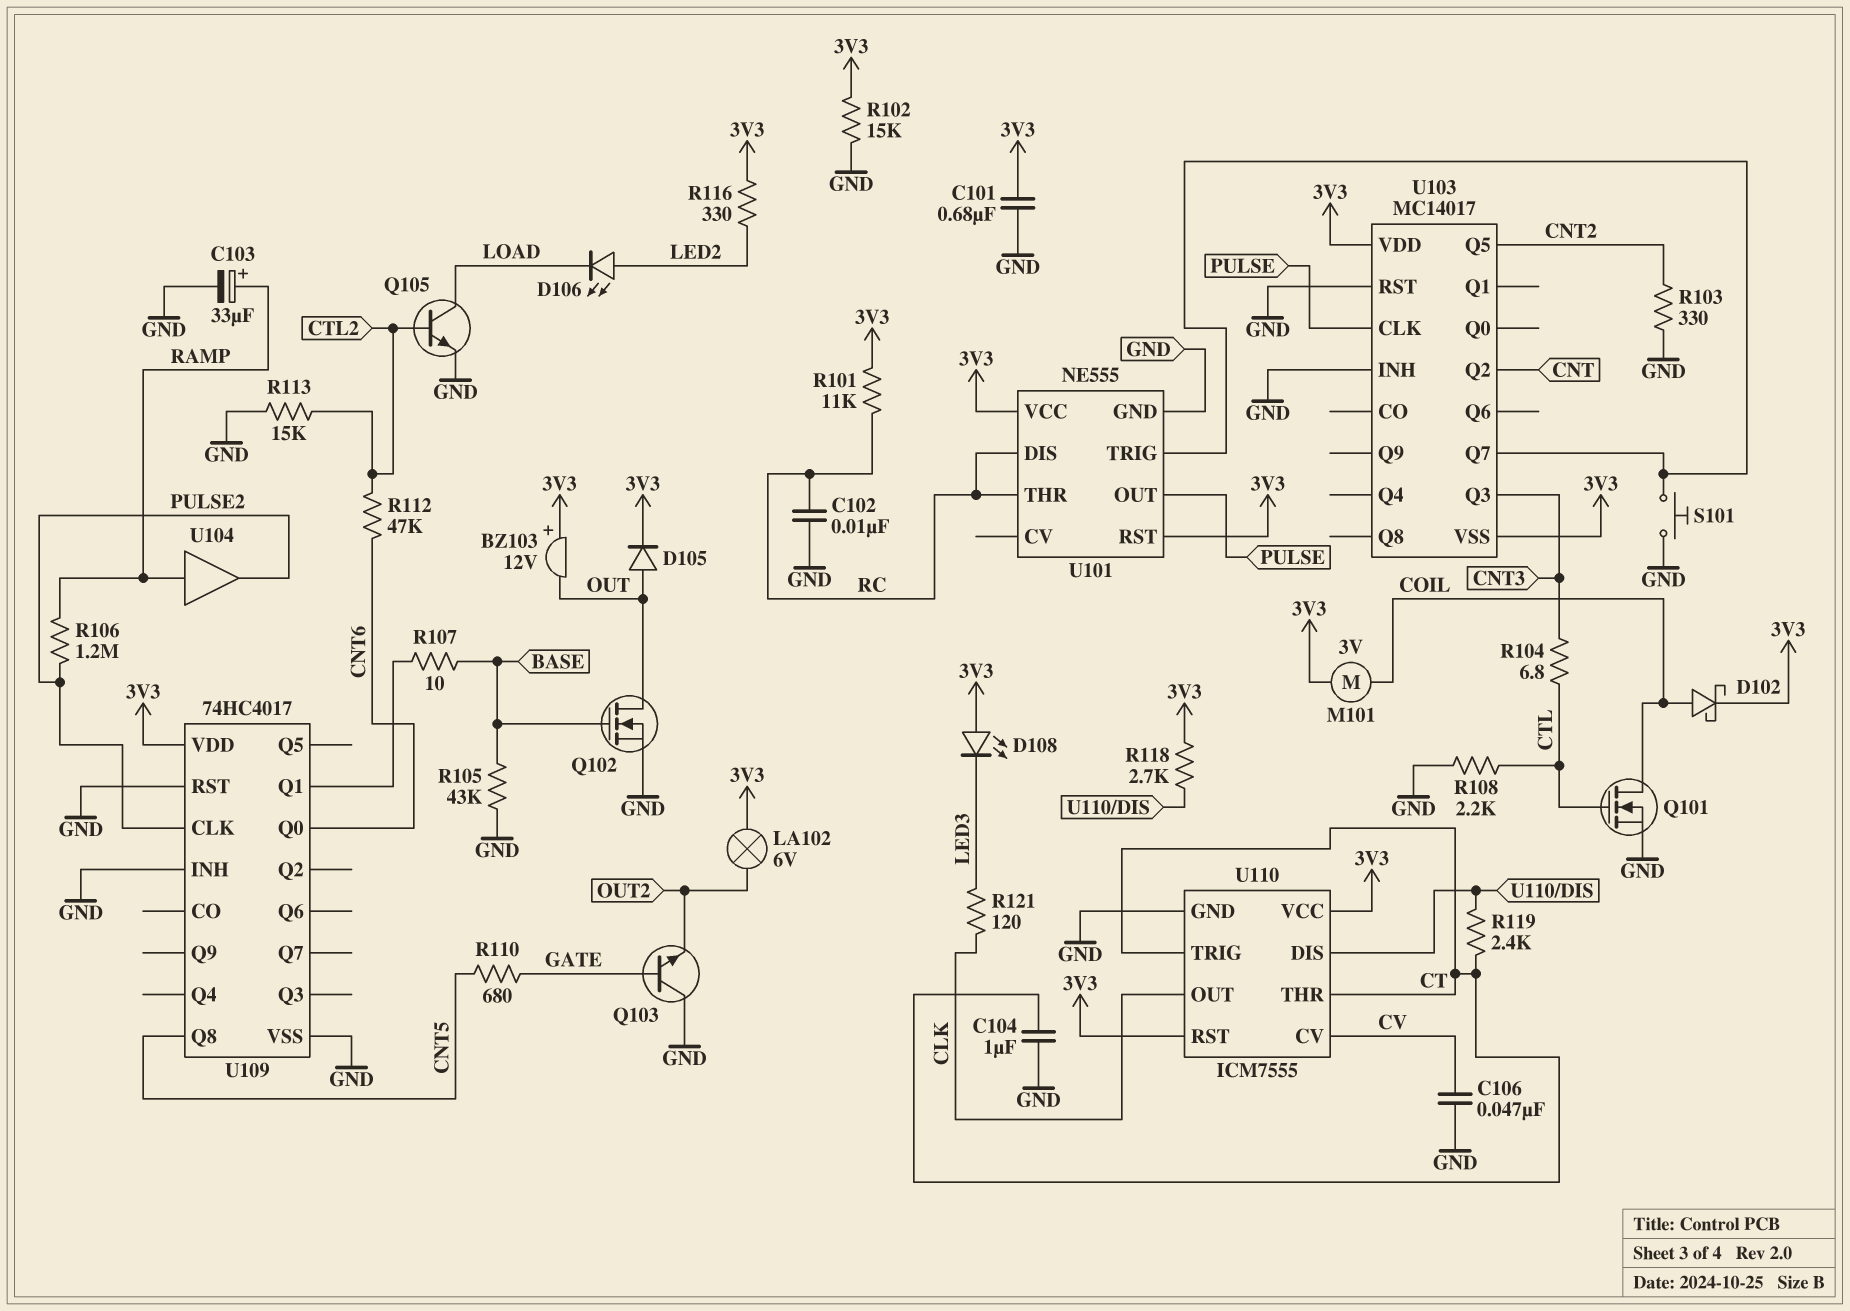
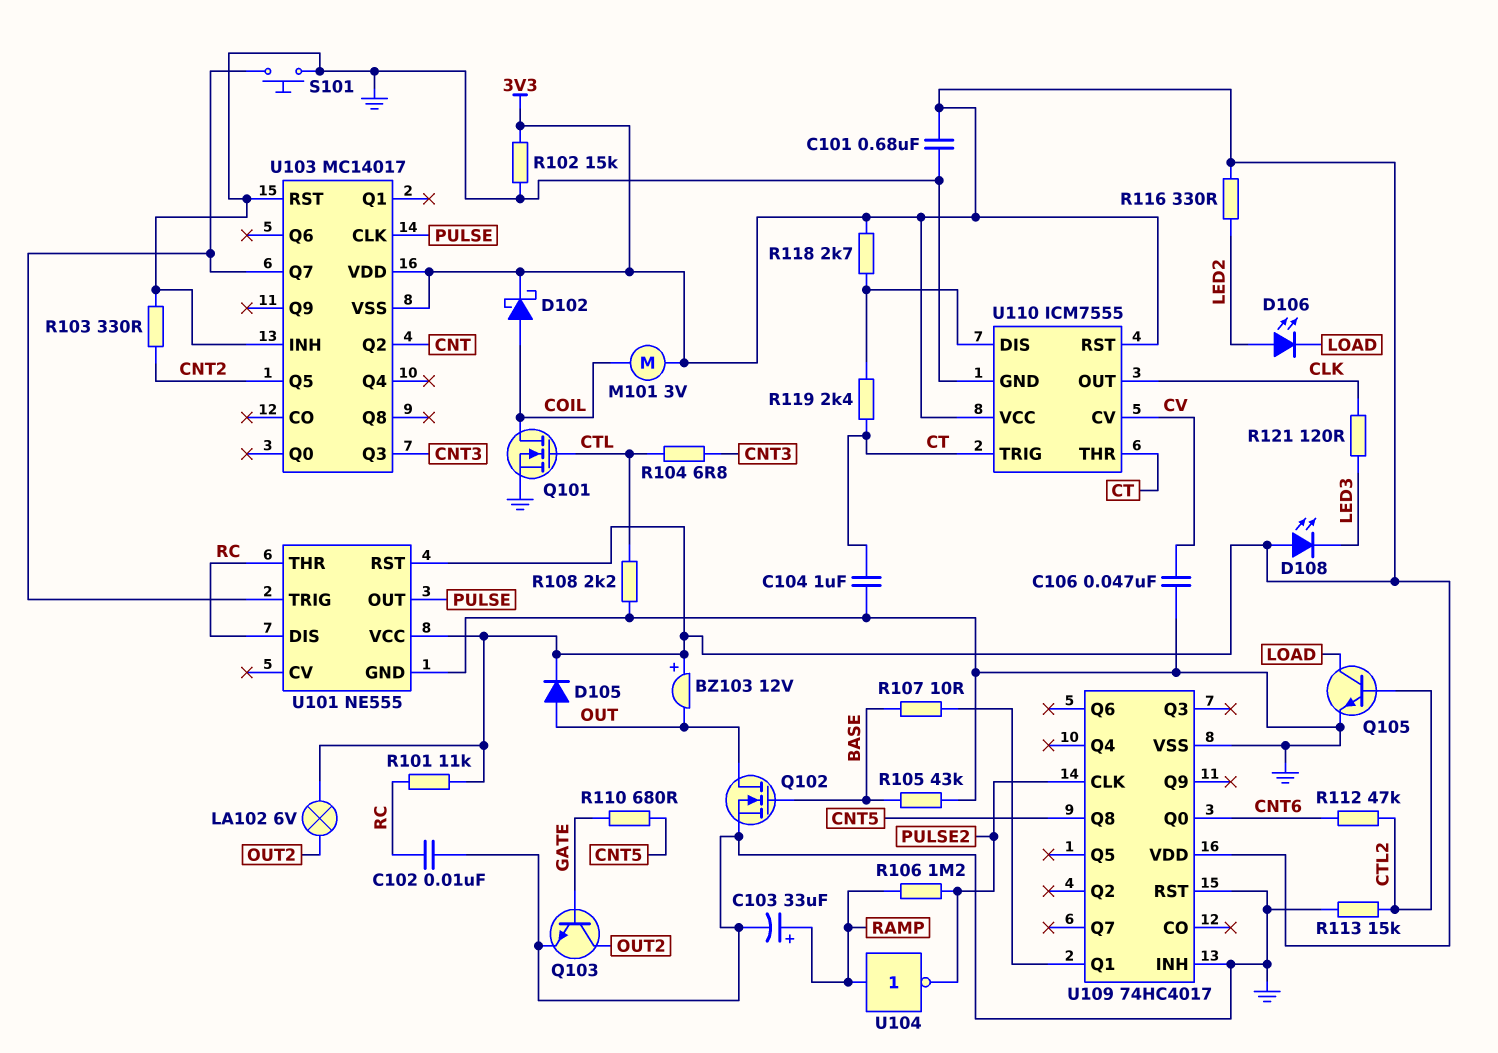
Q103: NPN (B GATE, C GND, E OUT2) -> NPN (B GATE, C OUT2, E GND)
U104: buffer (in RAMP, out PULSE2) -> NOT (in RAMP, out PULSE2)

